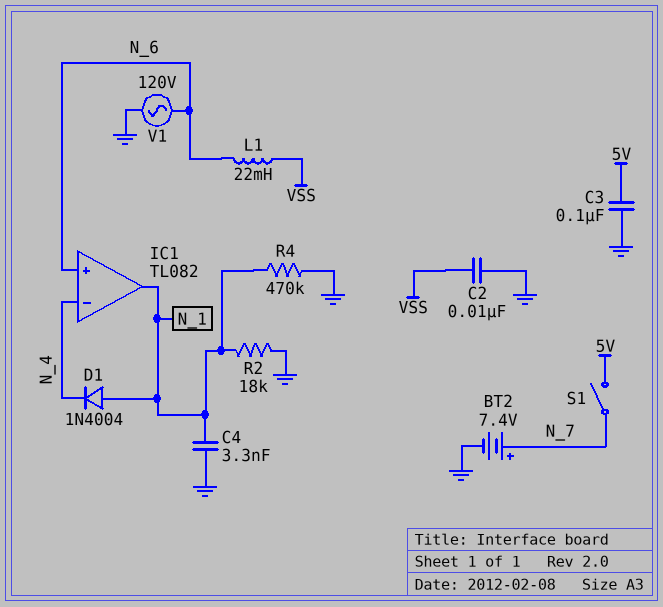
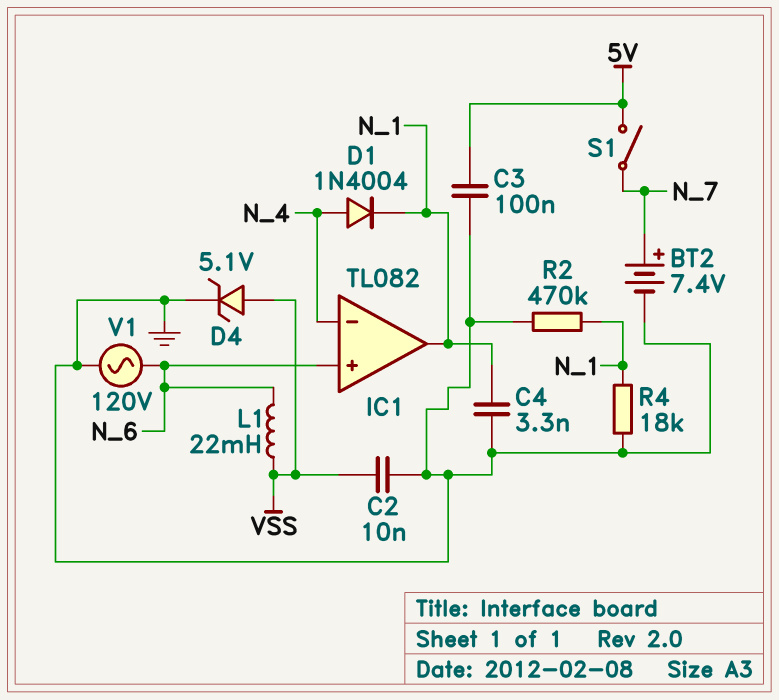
D1: diode 1N4004 (A N_1, K N_4) -> diode 1N4004 (A N_4, K N_1)
D4: none -> zener 5.1V (A VSS, K GND)
R2: 18k (GND, N_1) -> 470k (GND, N_1)
R4: 470k (GND, N_1) -> 18k (GND, N_1)

